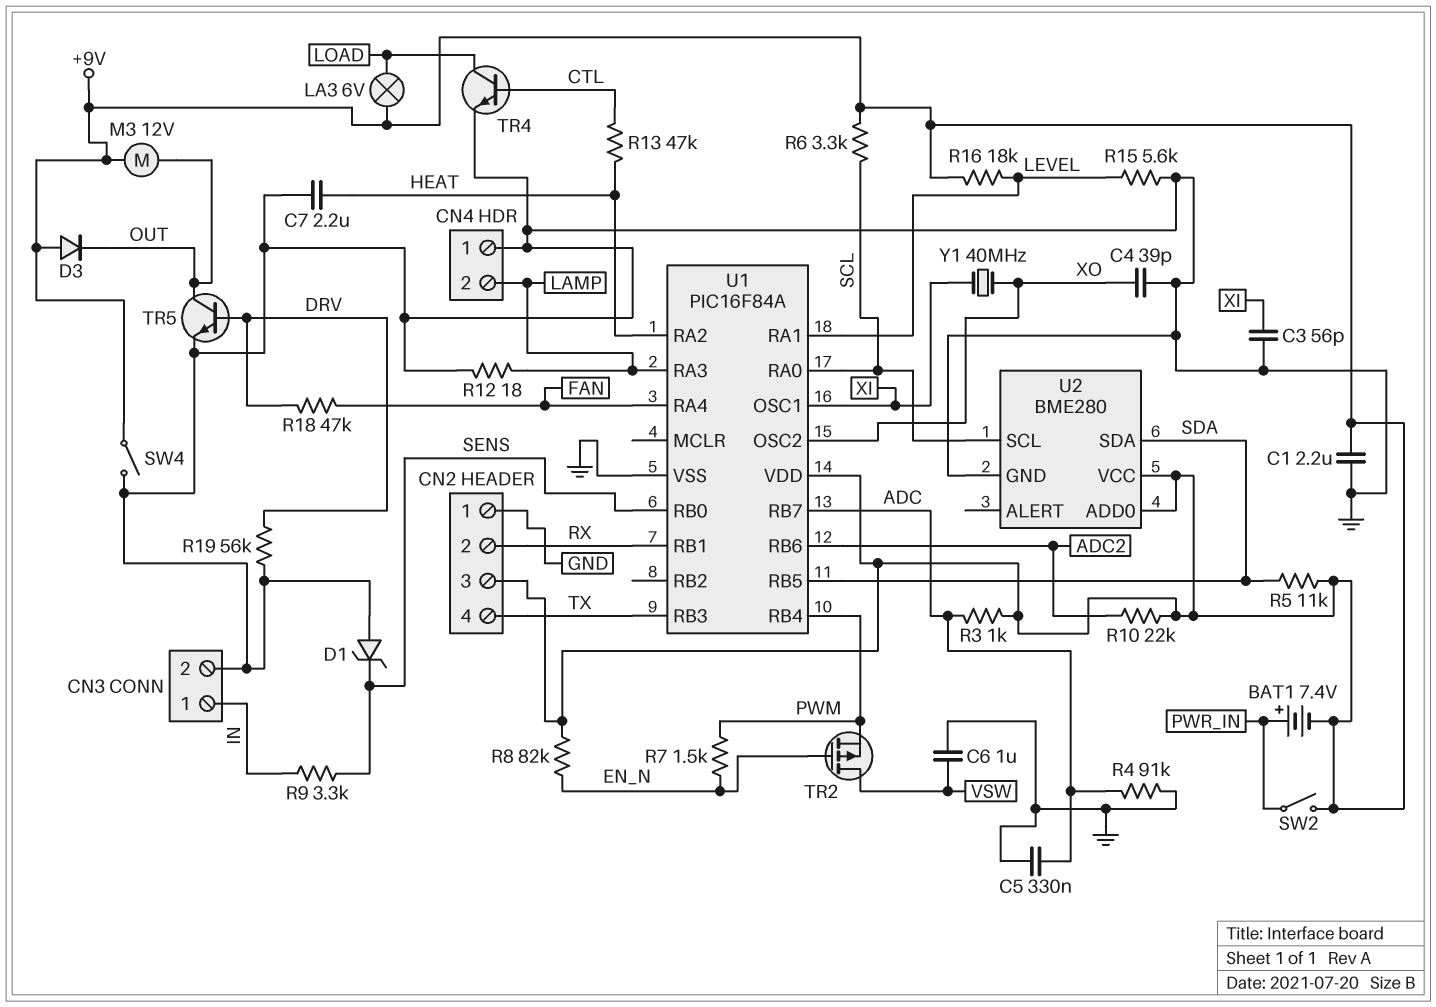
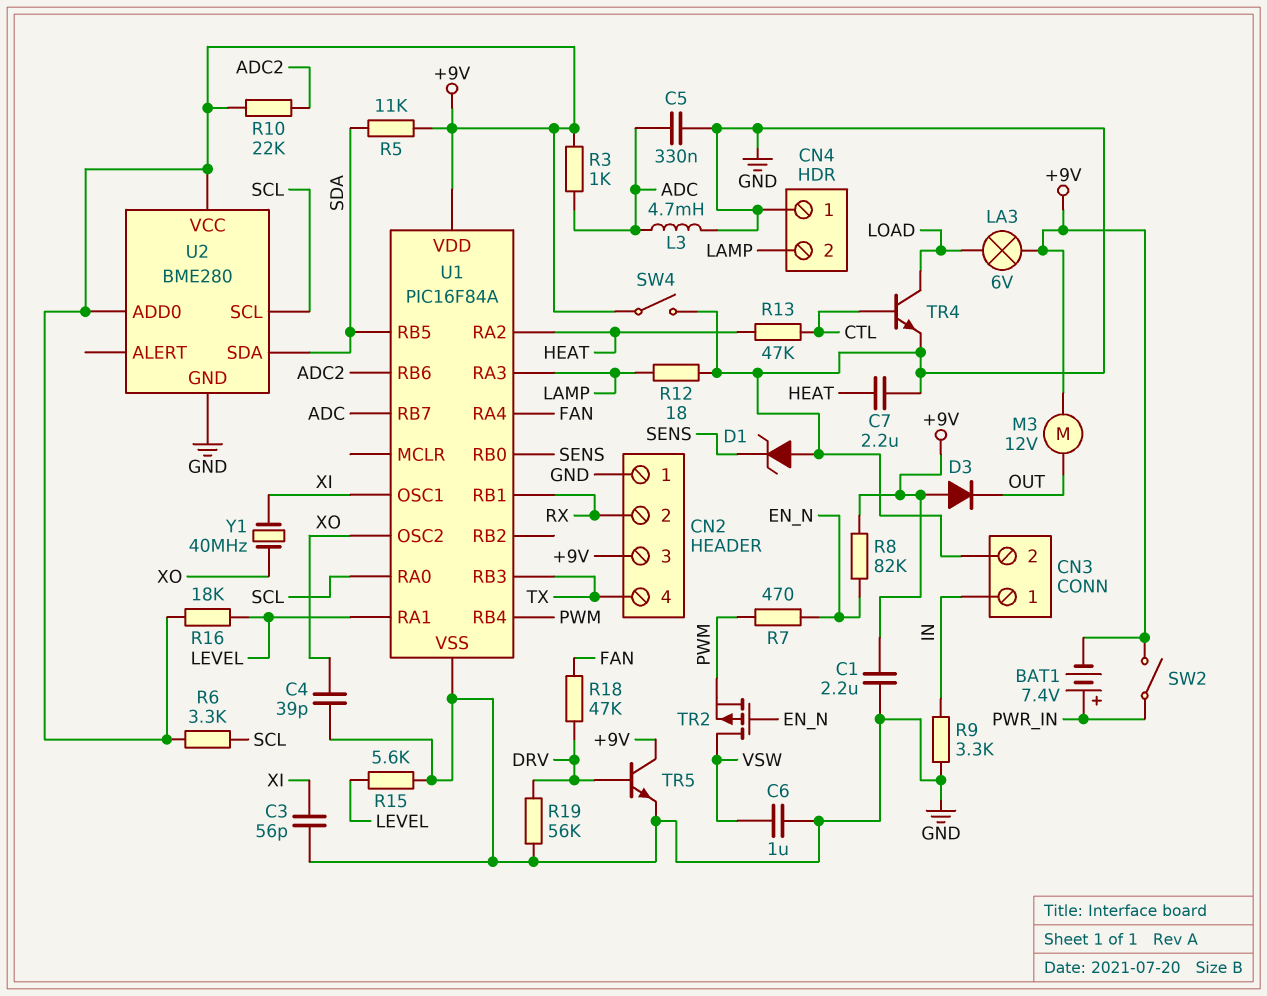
L3: none -> 4.7mH (ADC, GND)
R4: 91k (ADC, GND) -> none
R7: 1.5k (EN_N, PWM) -> 470 (EN_N, PWM)
R9: 3.3k (IN, SENS) -> 3.3k (GND, IN)
TR5: NPN (B DRV, C OUT, E GND) -> NPN (B DRV, C +9V, E GND)

